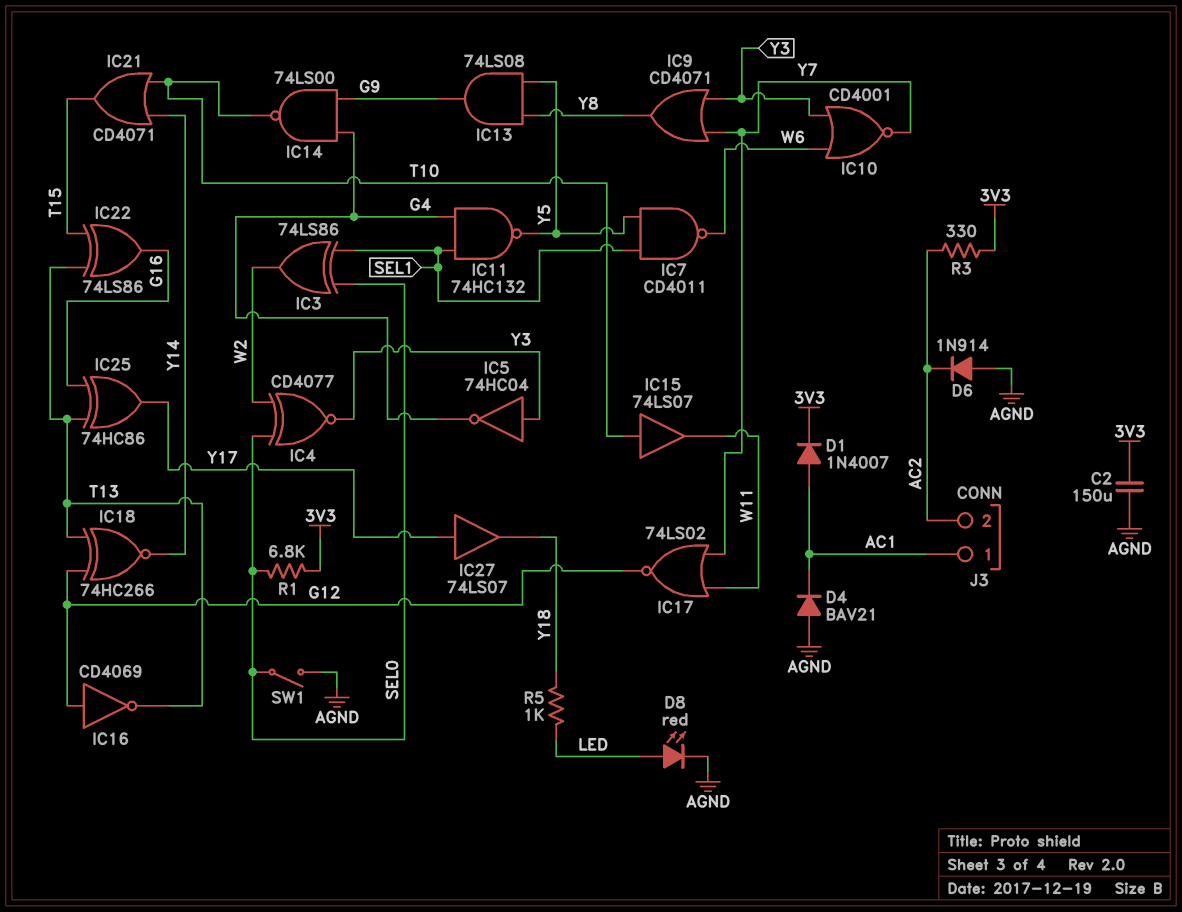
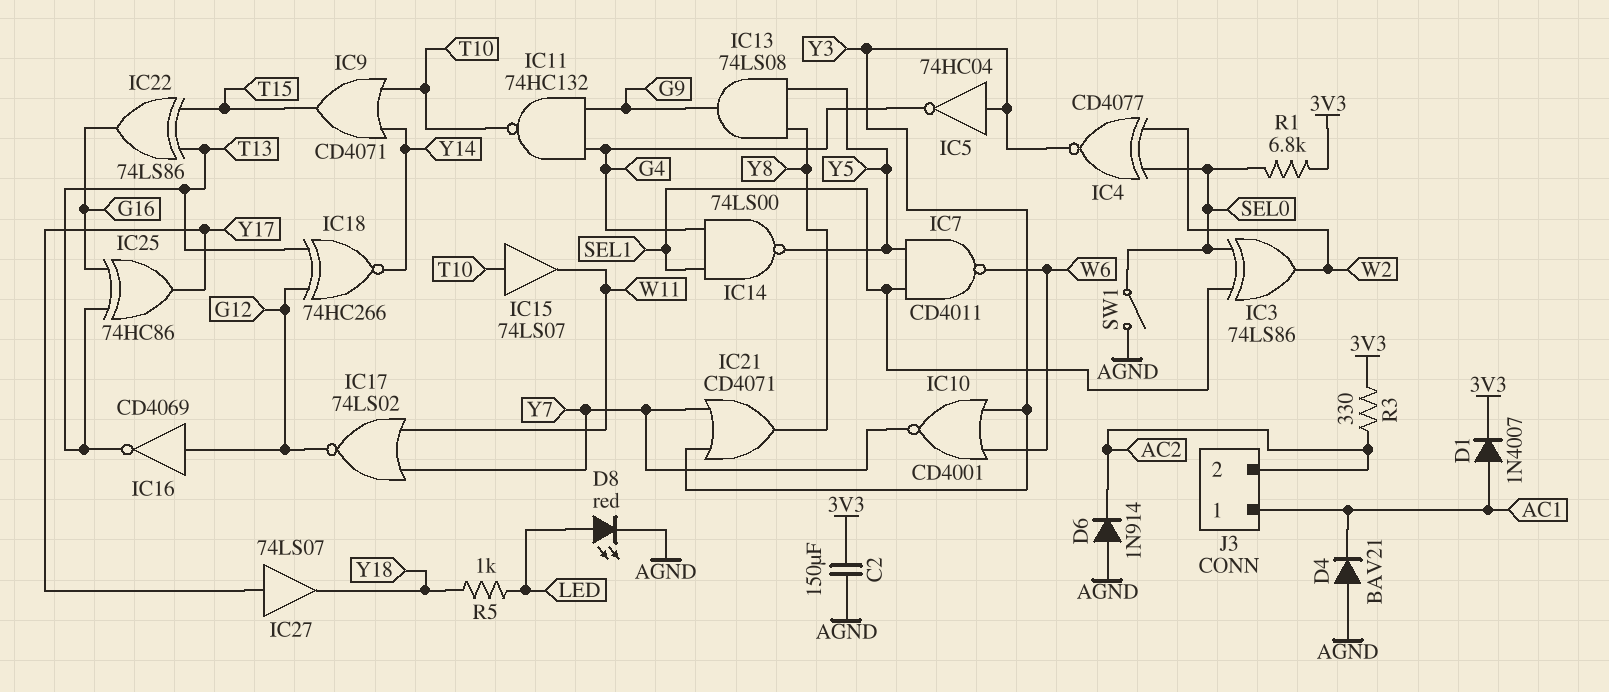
IC9: OR CD4071 (in Y3, in Y7, out Y8) -> OR CD4071 (in T10, in Y14, out T15)
IC11: NAND 74HC132 (in G4, in SEL1, out Y5) -> NAND 74HC132 (in G4, in G9, out T10)
IC14: NAND 74LS00 (in G4, in G9, out T10) -> NAND 74LS00 (in G4, in SEL1, out Y5)
IC21: OR CD4071 (in T10, in Y14, out T15) -> OR CD4071 (in Y3, in Y7, out Y8)

